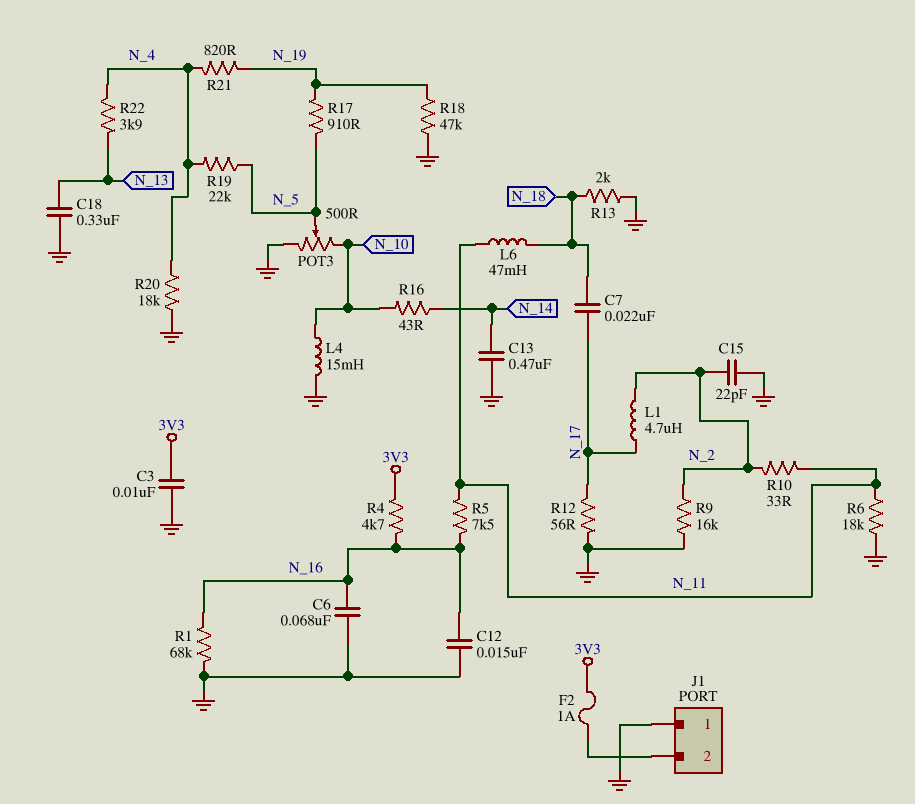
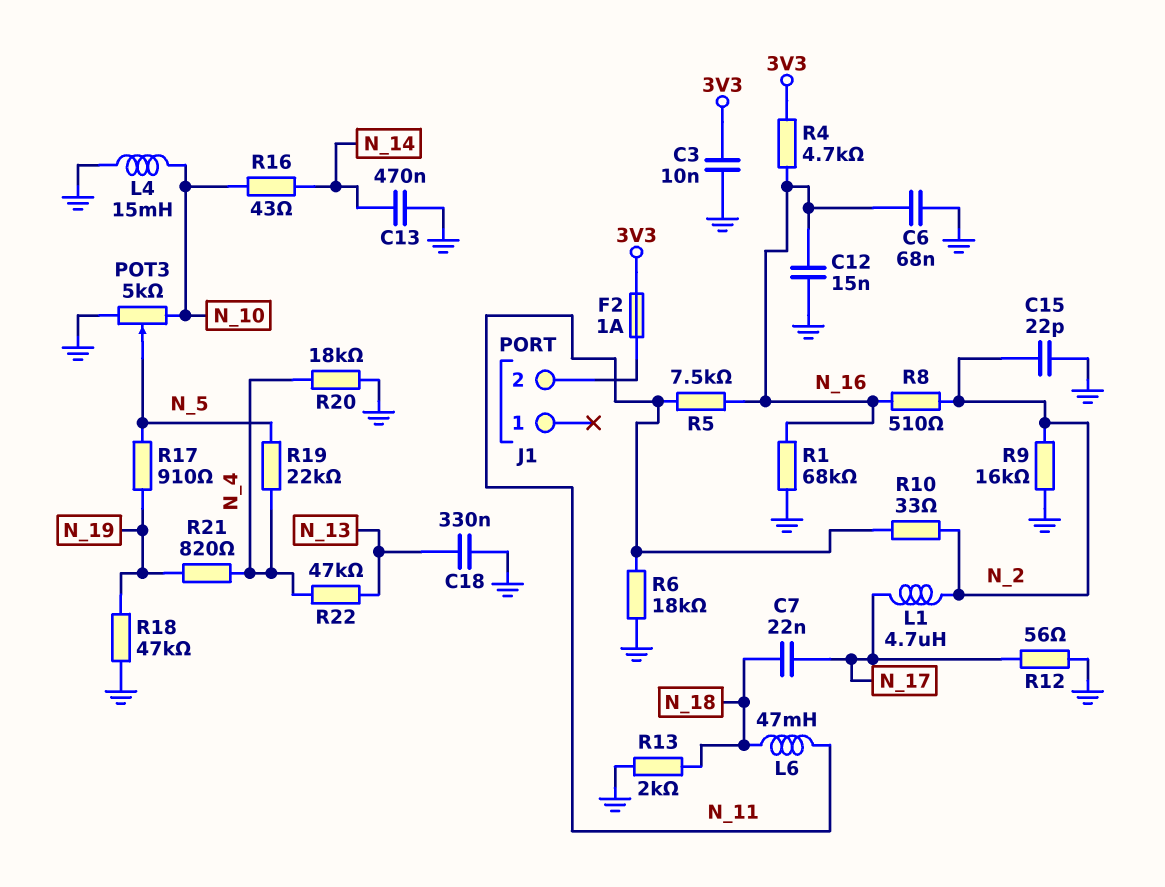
J1 pin 1: GND -> none
POT3: 500 (GND, N_10, wiper N_5) -> 5k (GND, N_10, wiper N_5)
R8: none -> 510 (N_2, N_16)
R22: 3.9k (N_4, N_13) -> 47k (N_4, N_13)

